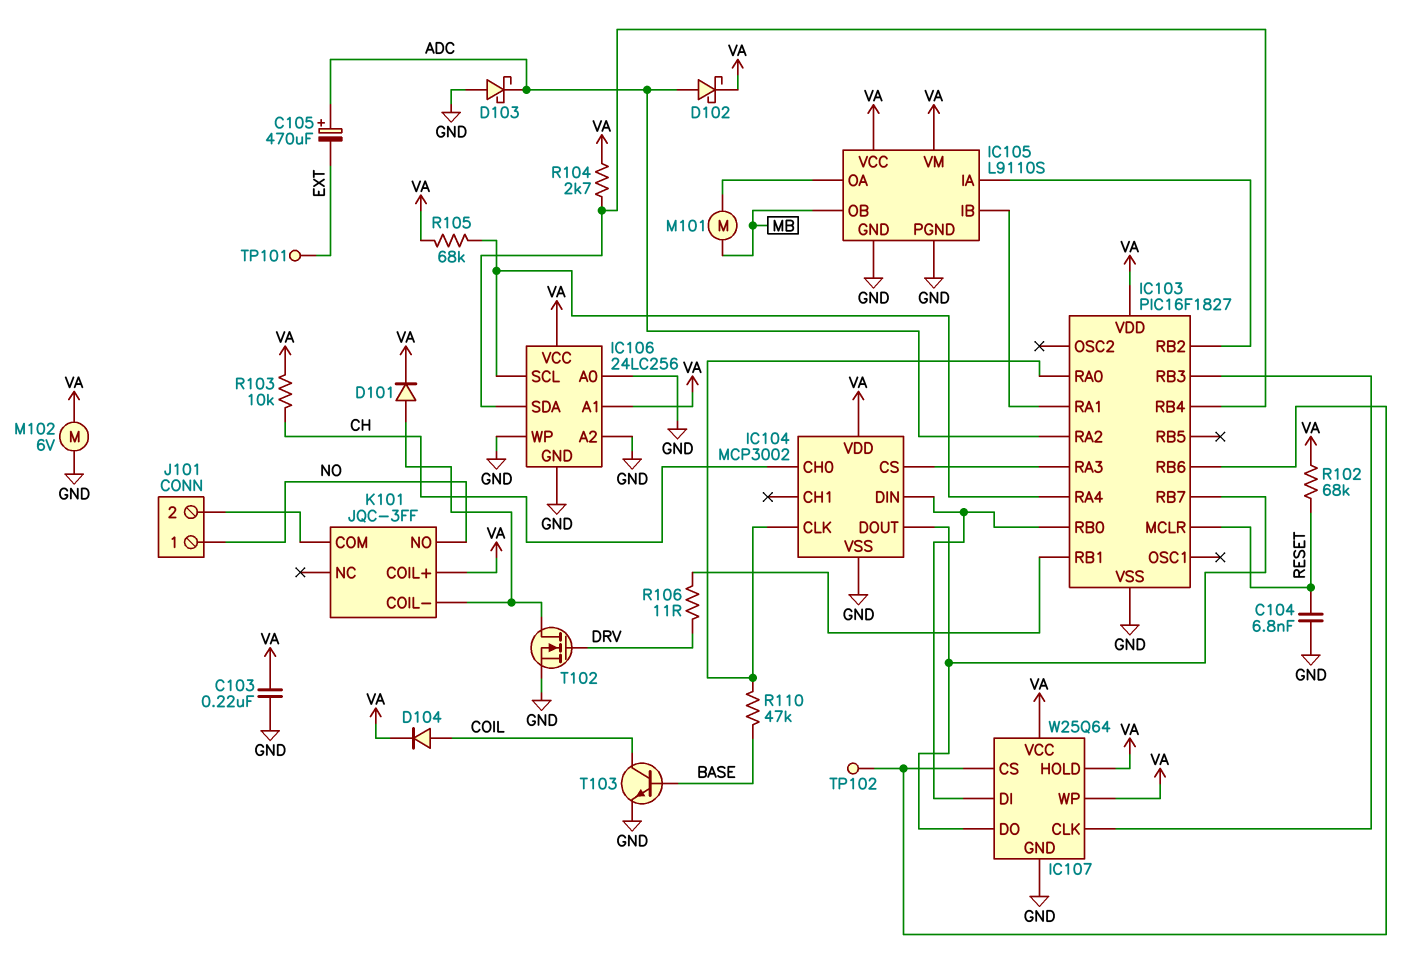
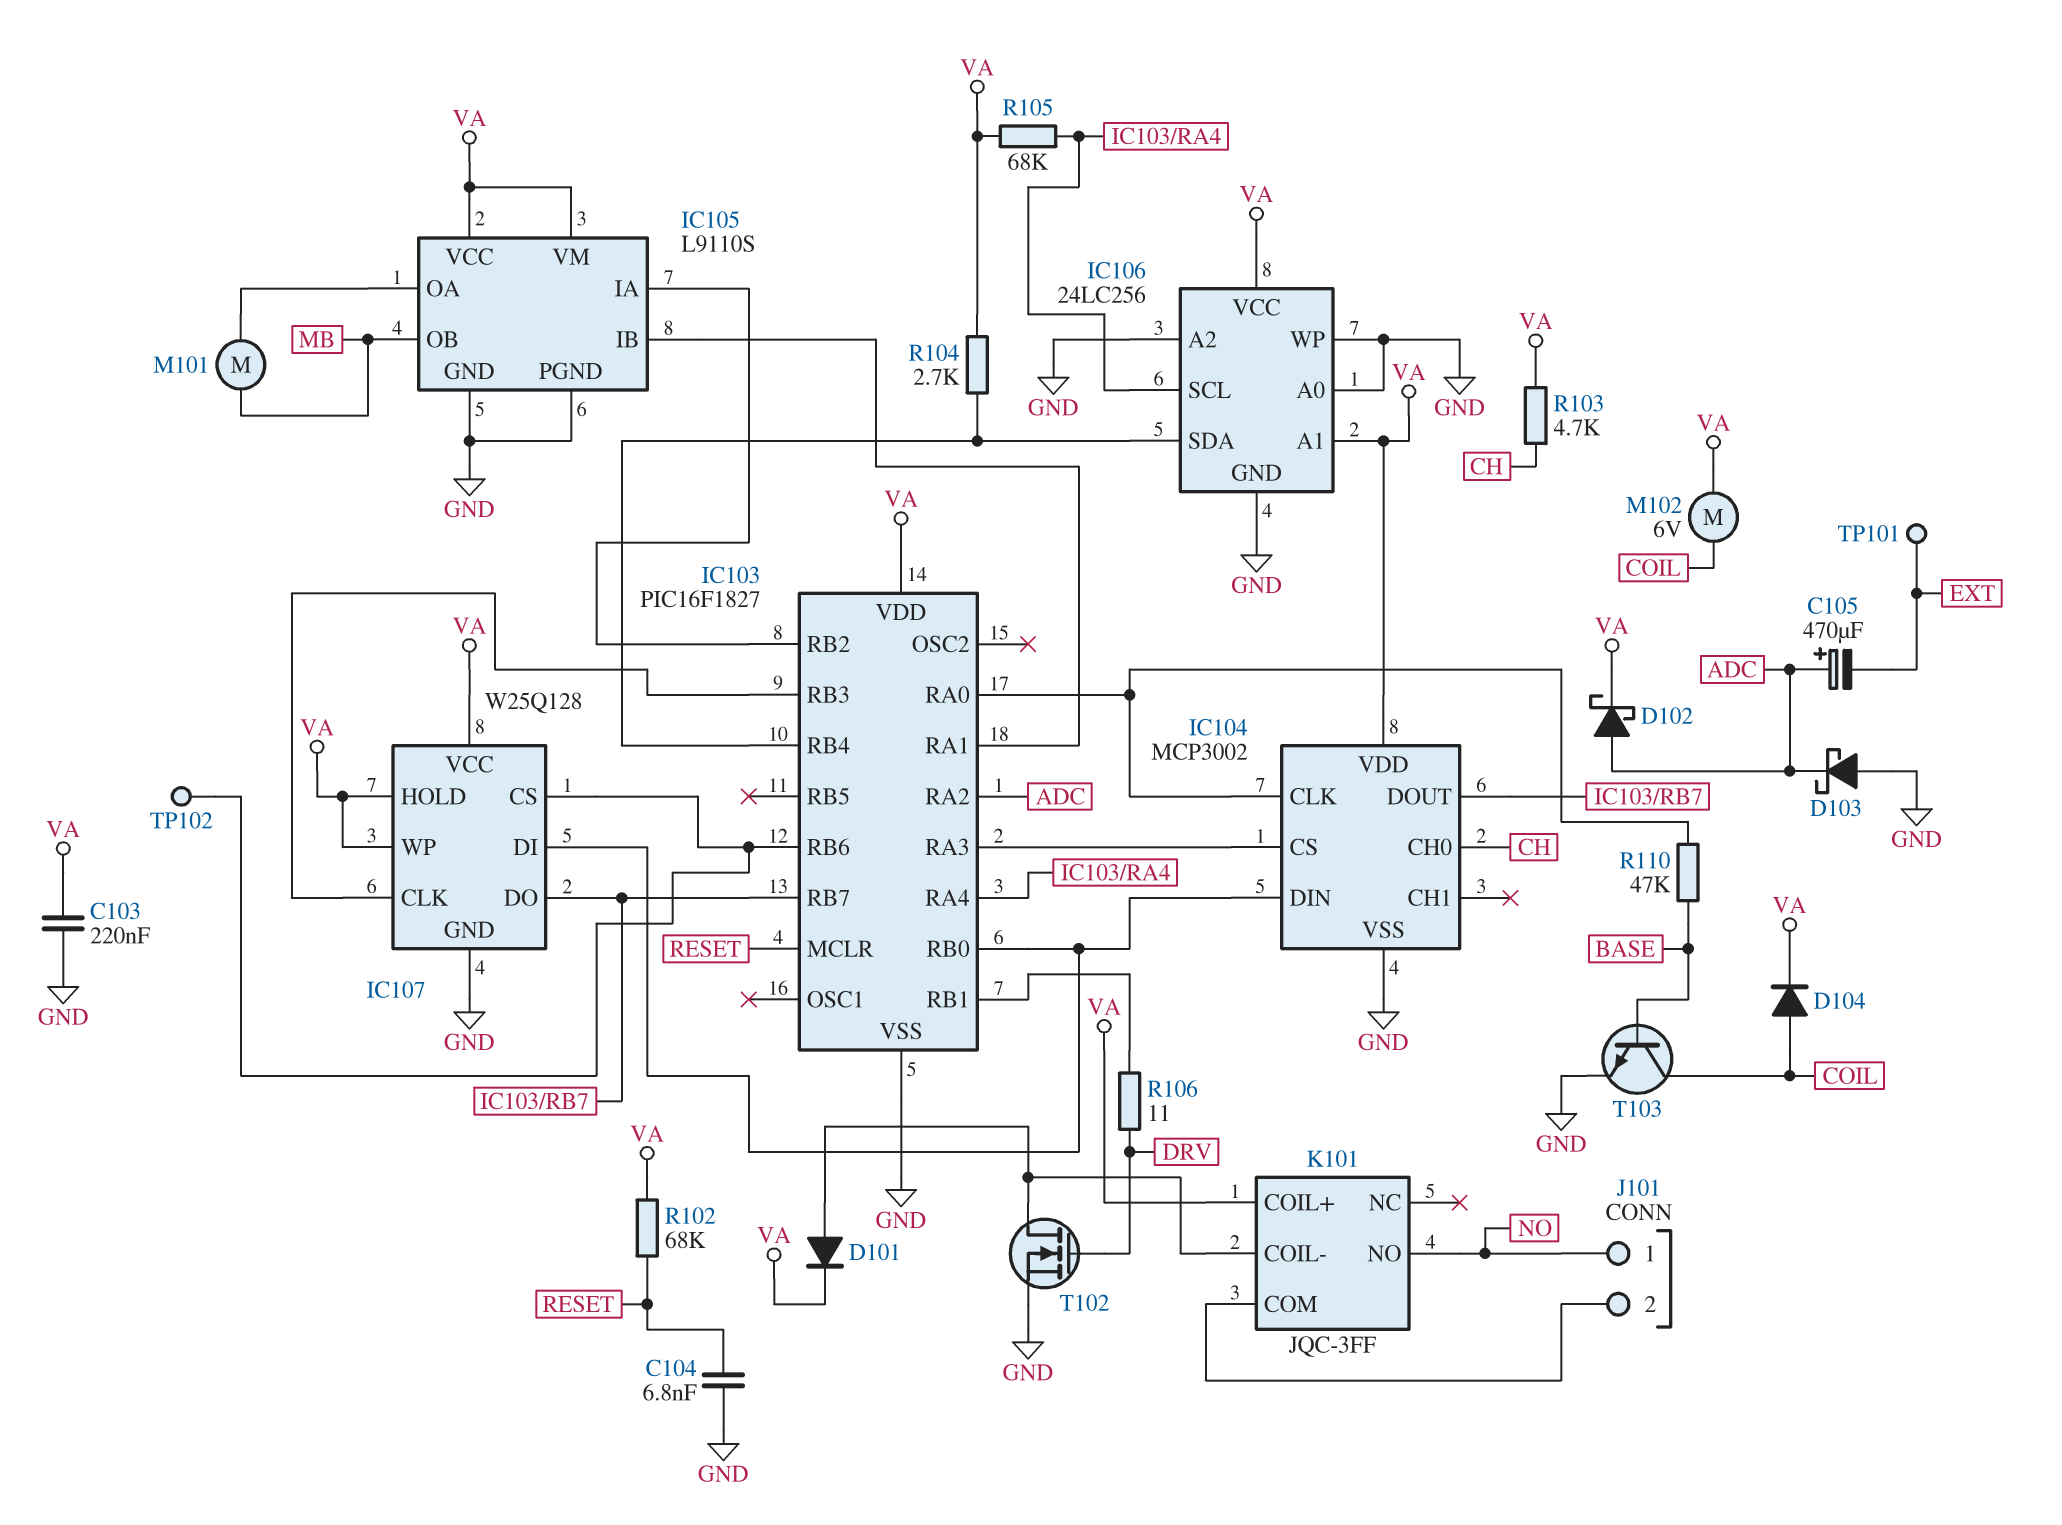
IC107: W25Q64 -> W25Q128
M102: motor 6V (GND, VA) -> motor 6V (COIL, VA)
R103: 10k (CH, VA) -> 4.7k (CH, VA)

